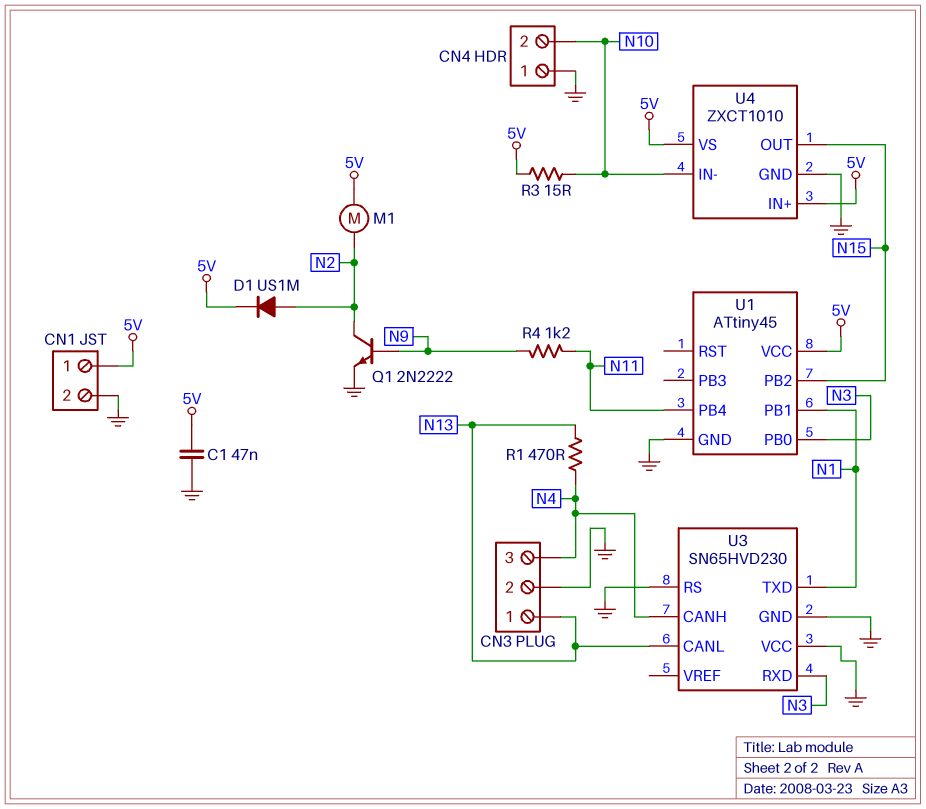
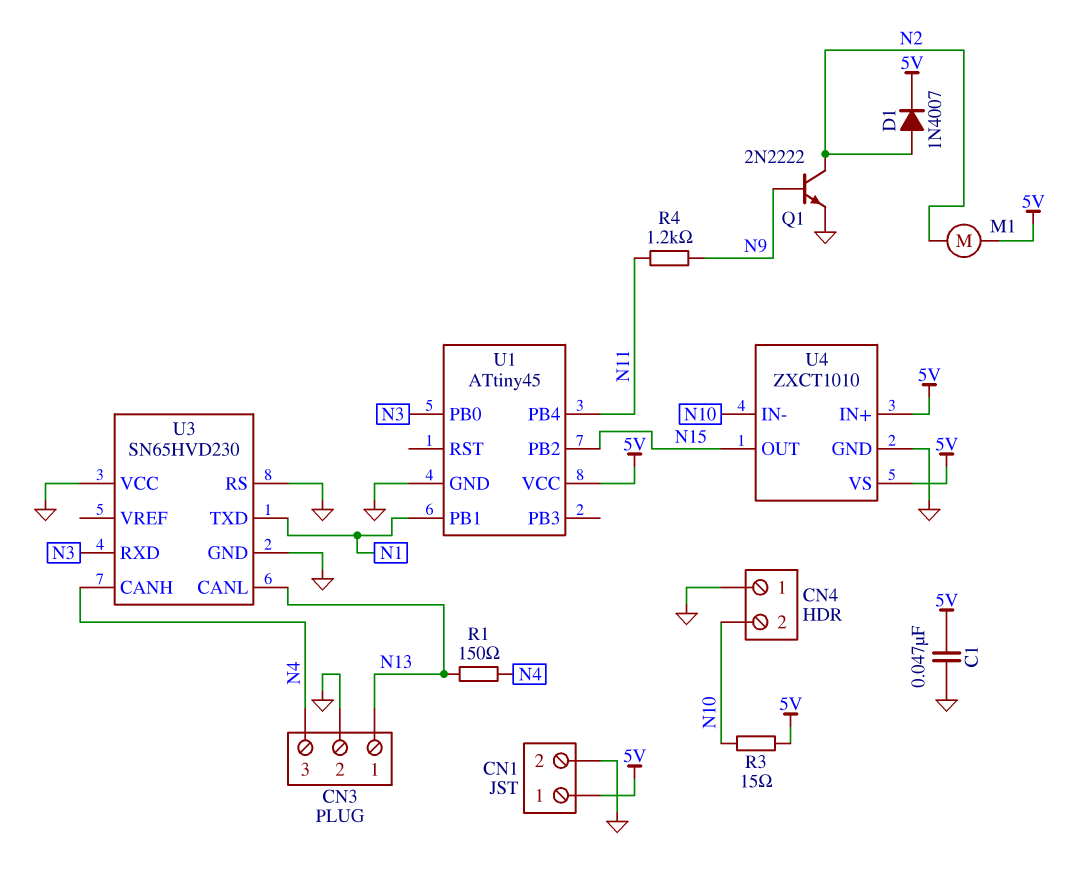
D1: diode US1M (A N2, K 5V) -> diode 1N4007 (A N2, K 5V)
R1: 470 (N4, N13) -> 150 (N4, N13)

